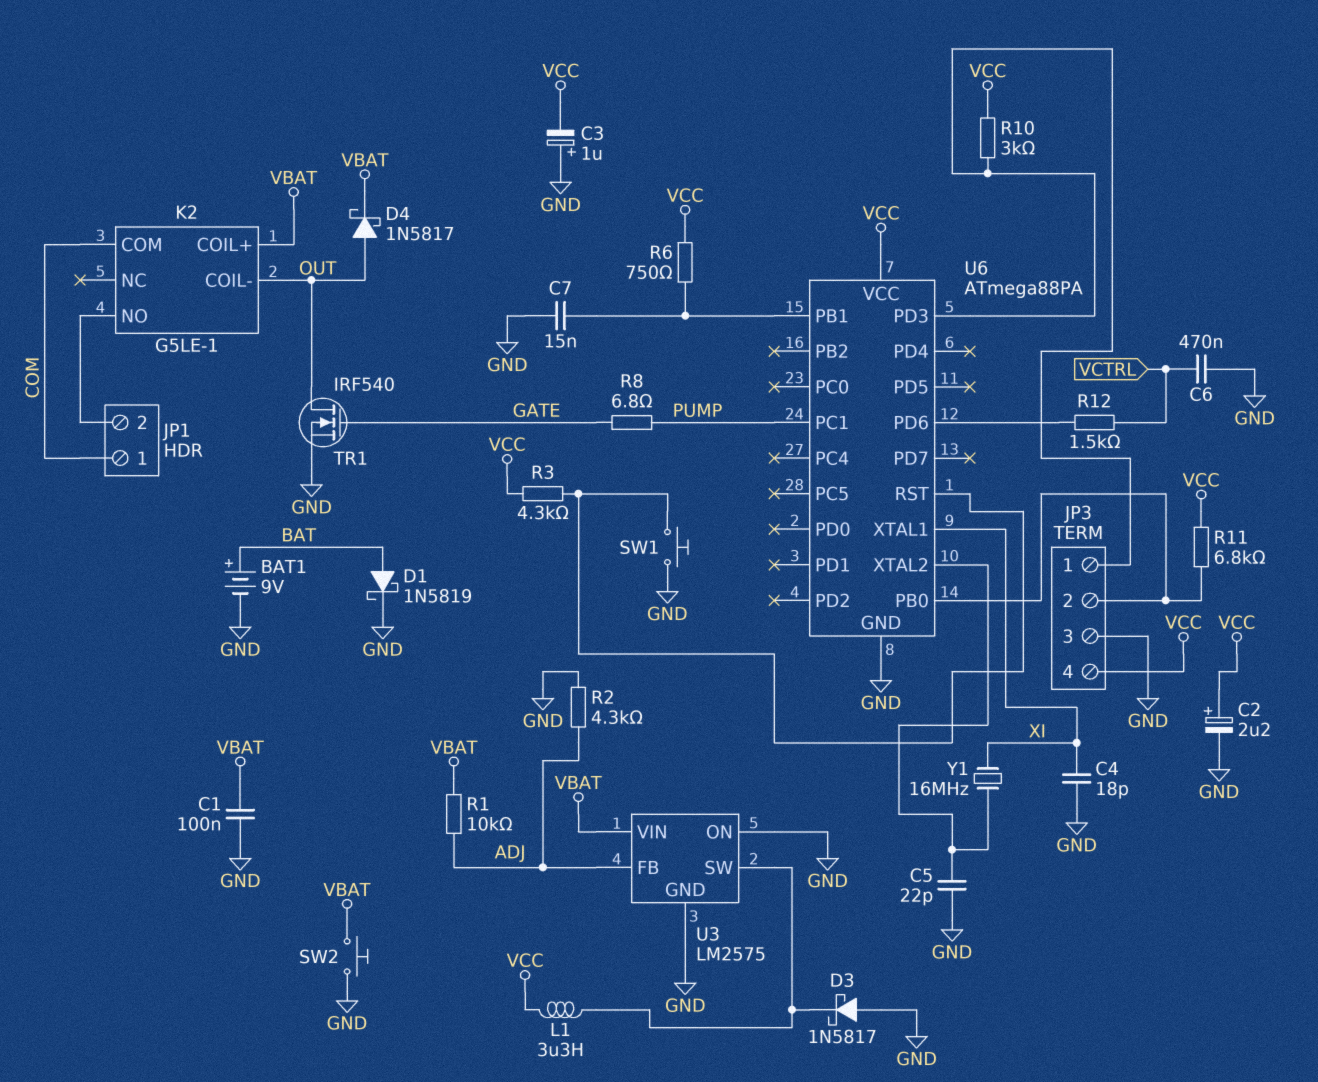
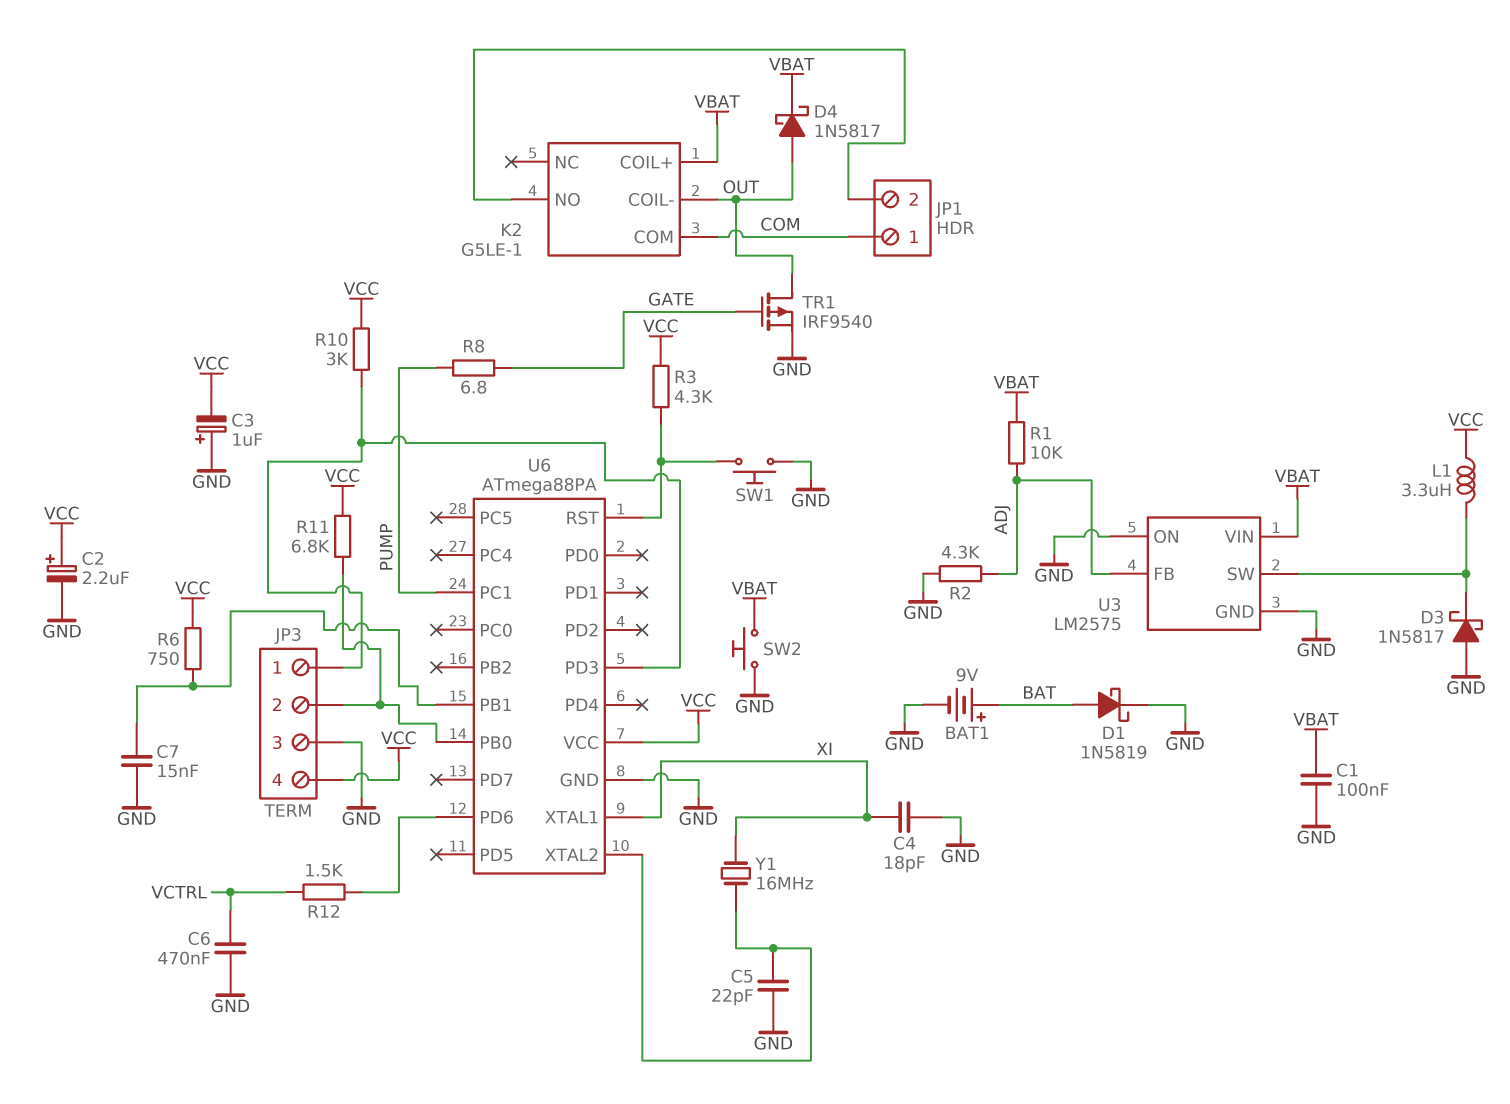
TR1: NMOS IRF540 (G GATE, D OUT, S GND) -> PMOS IRF9540 (G GATE, D OUT, S GND)

